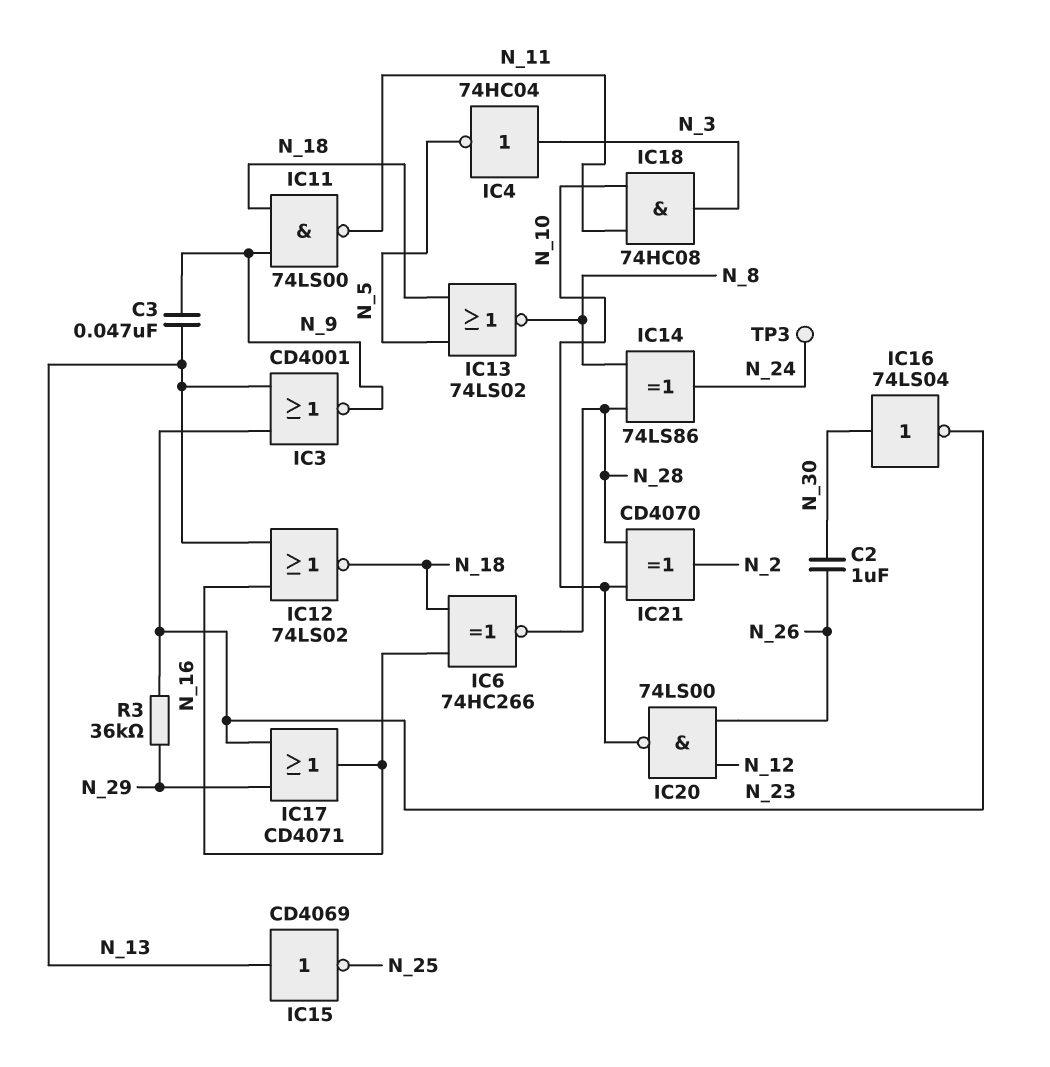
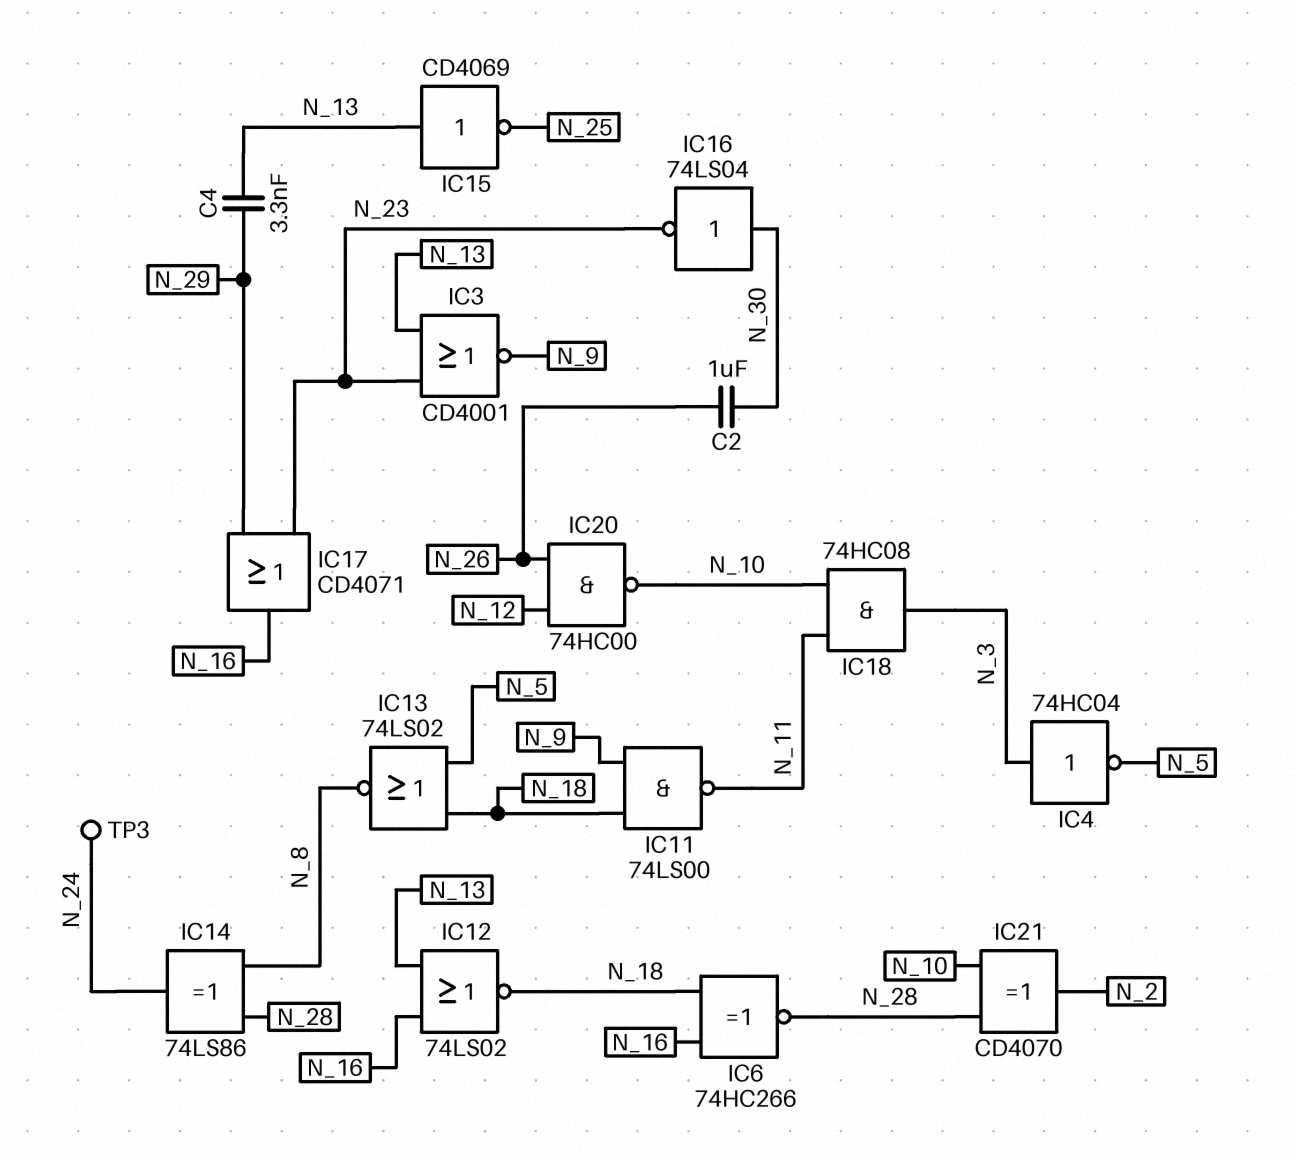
C3: 47nF (N_9, N_13) -> none
C4: none -> 3.3nF (N_13, N_29)
IC20: NAND 74LS00 (in N_12, in N_26, out N_10) -> NAND 74HC00 (in N_12, in N_26, out N_10)
R3: 36k (N_23, N_29) -> none

